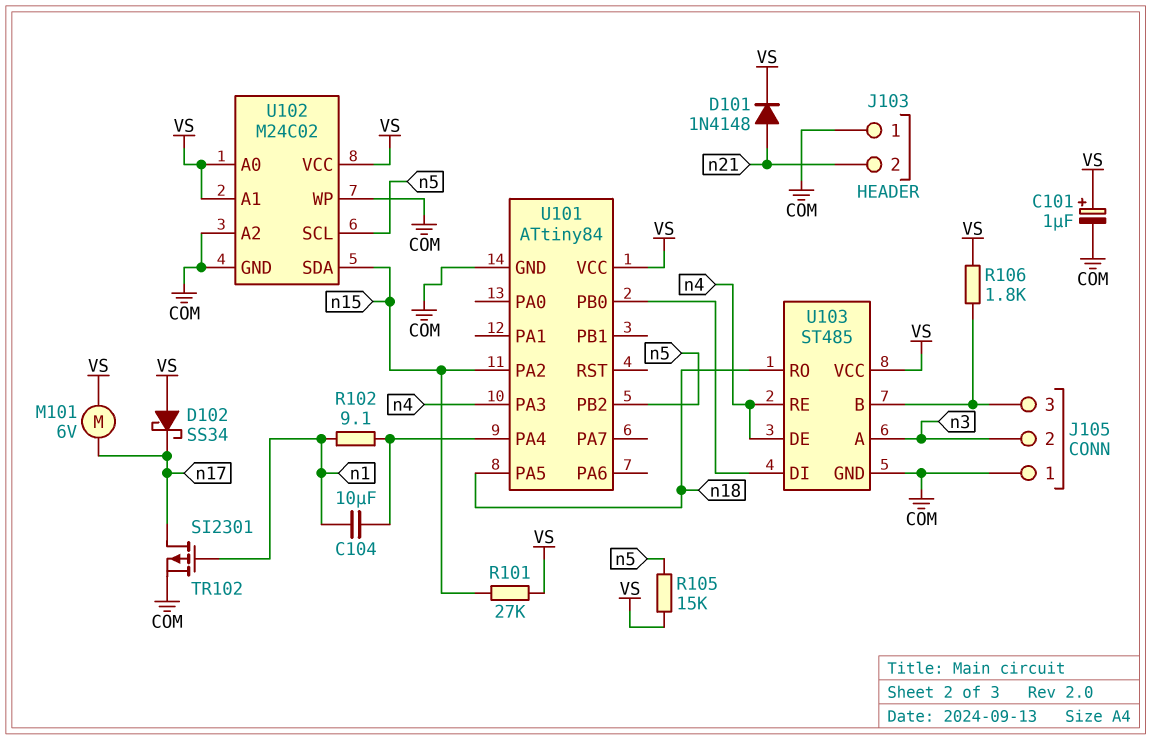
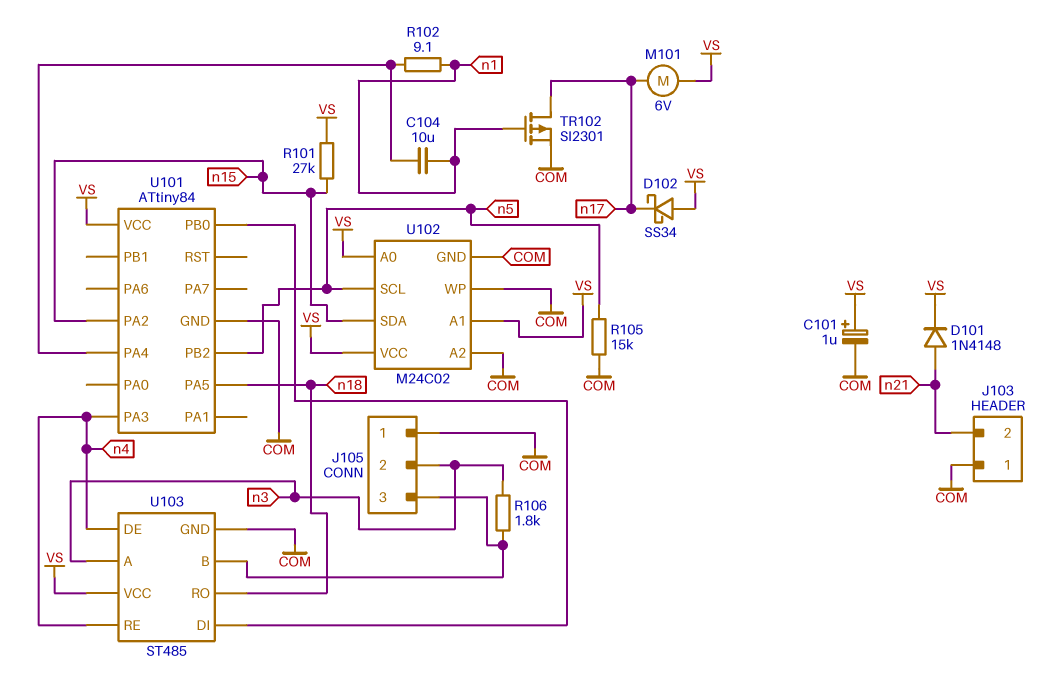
R105: 15k (VS, n5) -> 15k (COM, n5)
R106: 1.8k (J105/3, VS) -> 1.8k (J105/3, n3)

